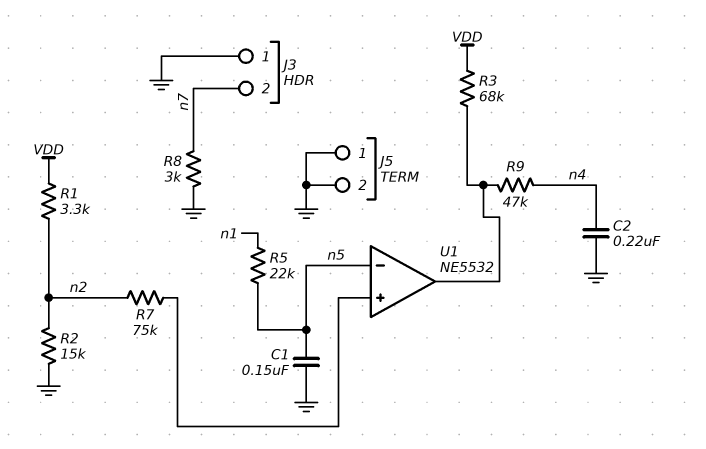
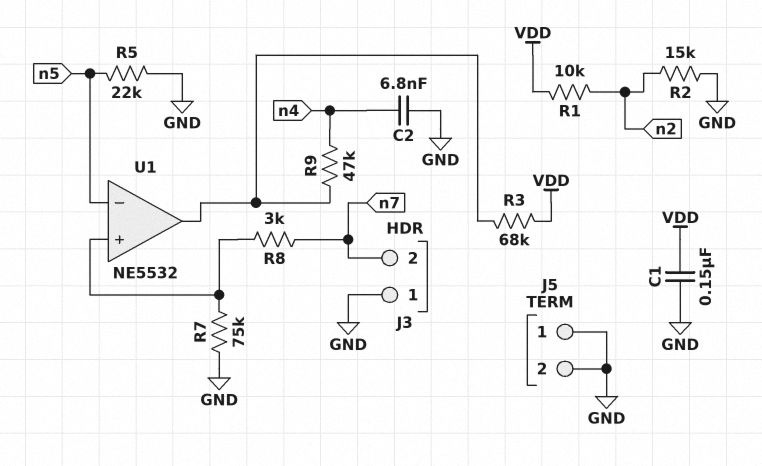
C1: 150nF (GND, n5) -> 150nF (GND, VDD)
C2: 220nF (GND, n4) -> 6.8nF (GND, n4)
R1: 3.3k (VDD, n2) -> 10k (VDD, n2)
R5: 22k (n1, n5) -> 22k (GND, n5)
R7: 75k (U1/in+, n2) -> 75k (GND, U1/in+)
R8: 3k (GND, n7) -> 3k (U1/in+, n7)

